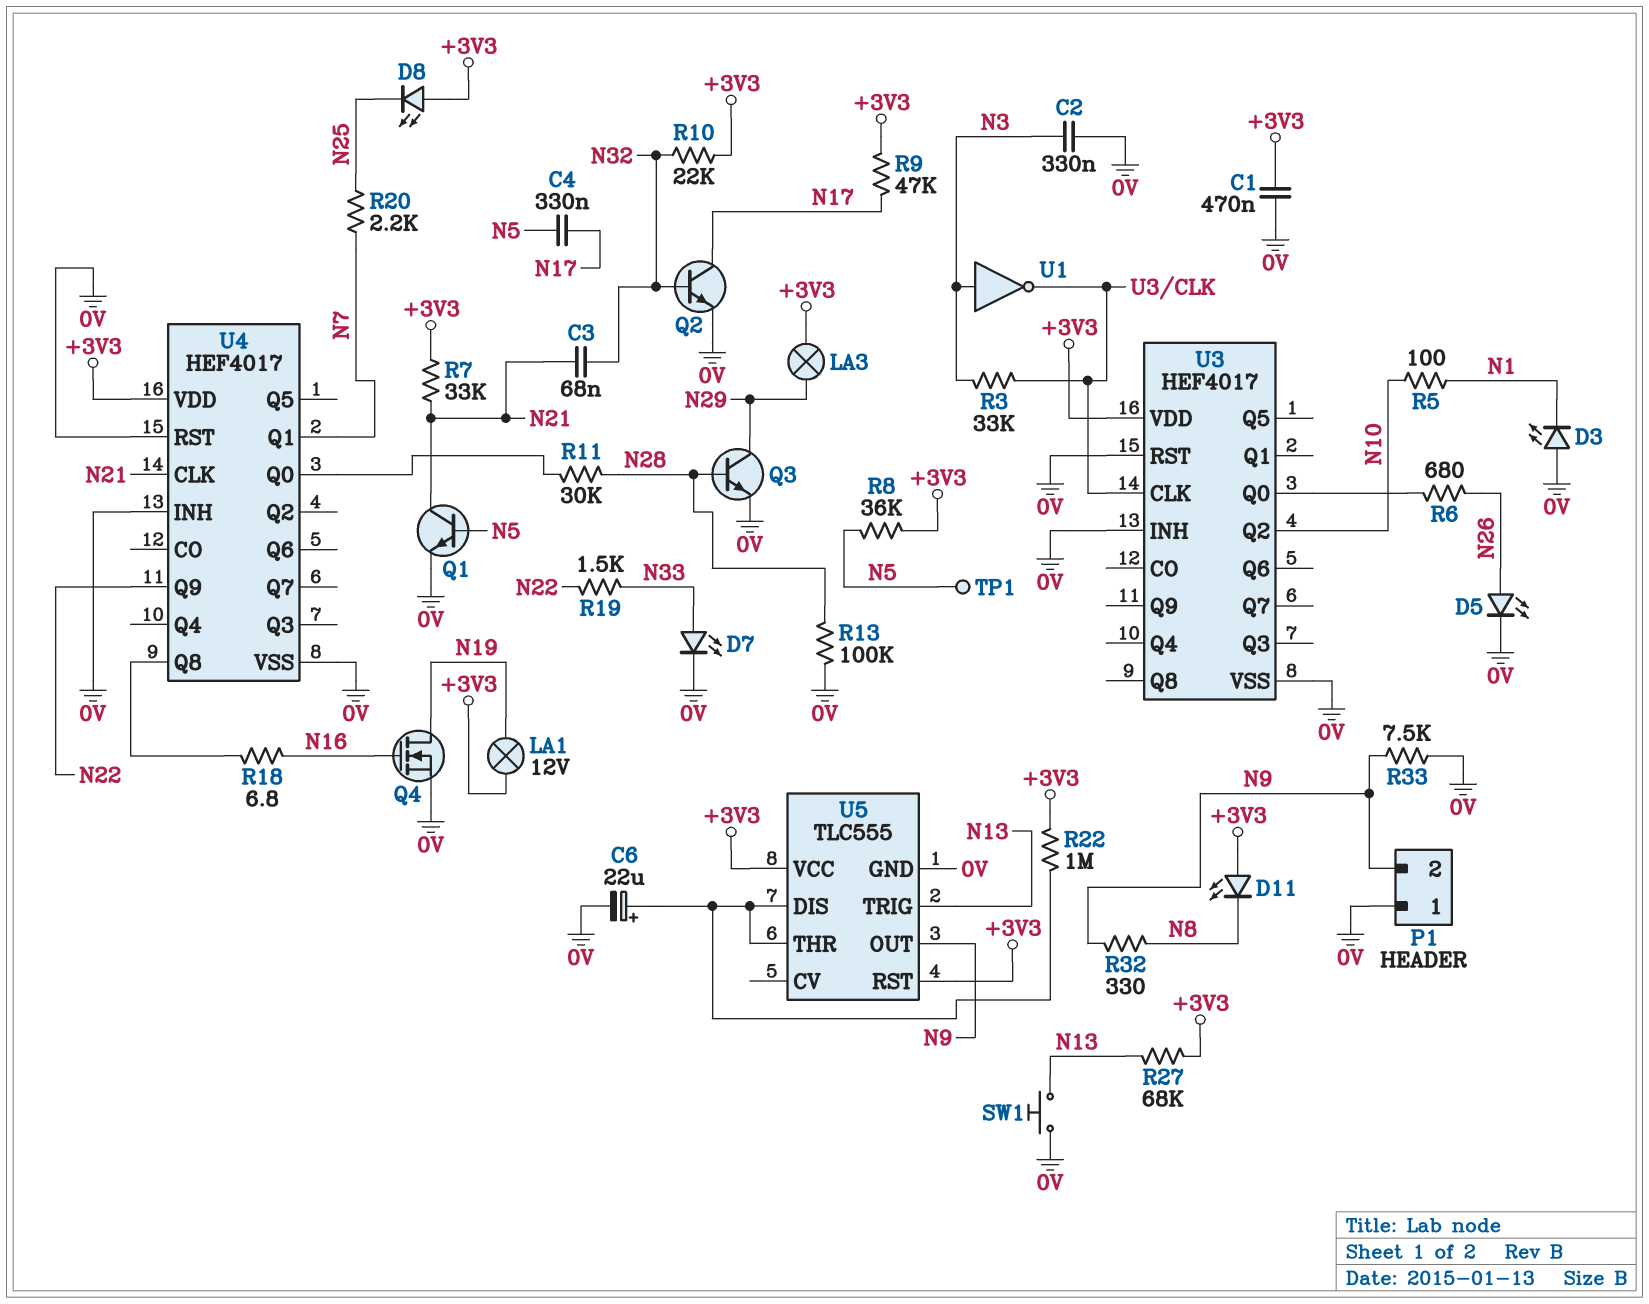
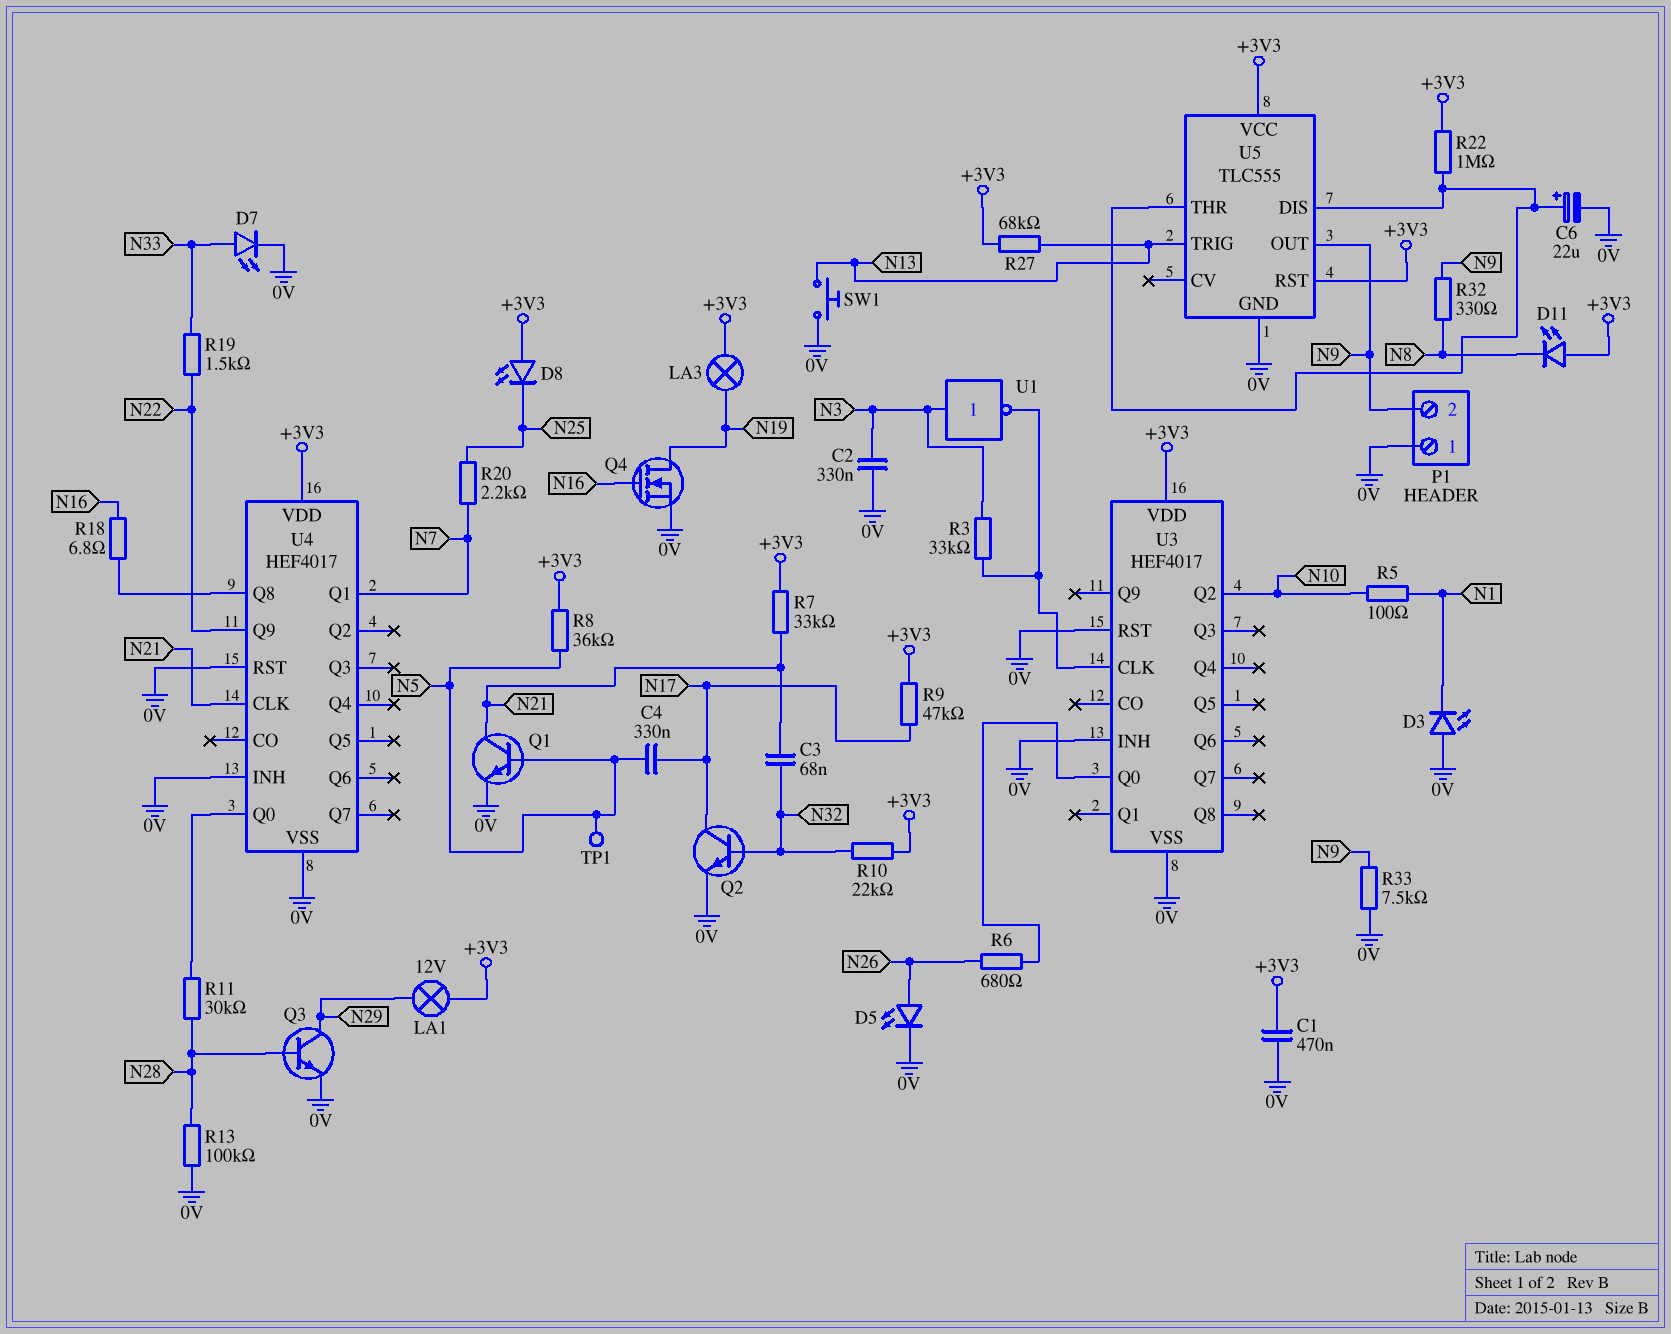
LA1: lamp 12V (+3V3, N19) -> lamp 12V (+3V3, N29)
LA3: lamp (+3V3, N29) -> lamp (+3V3, N19)

